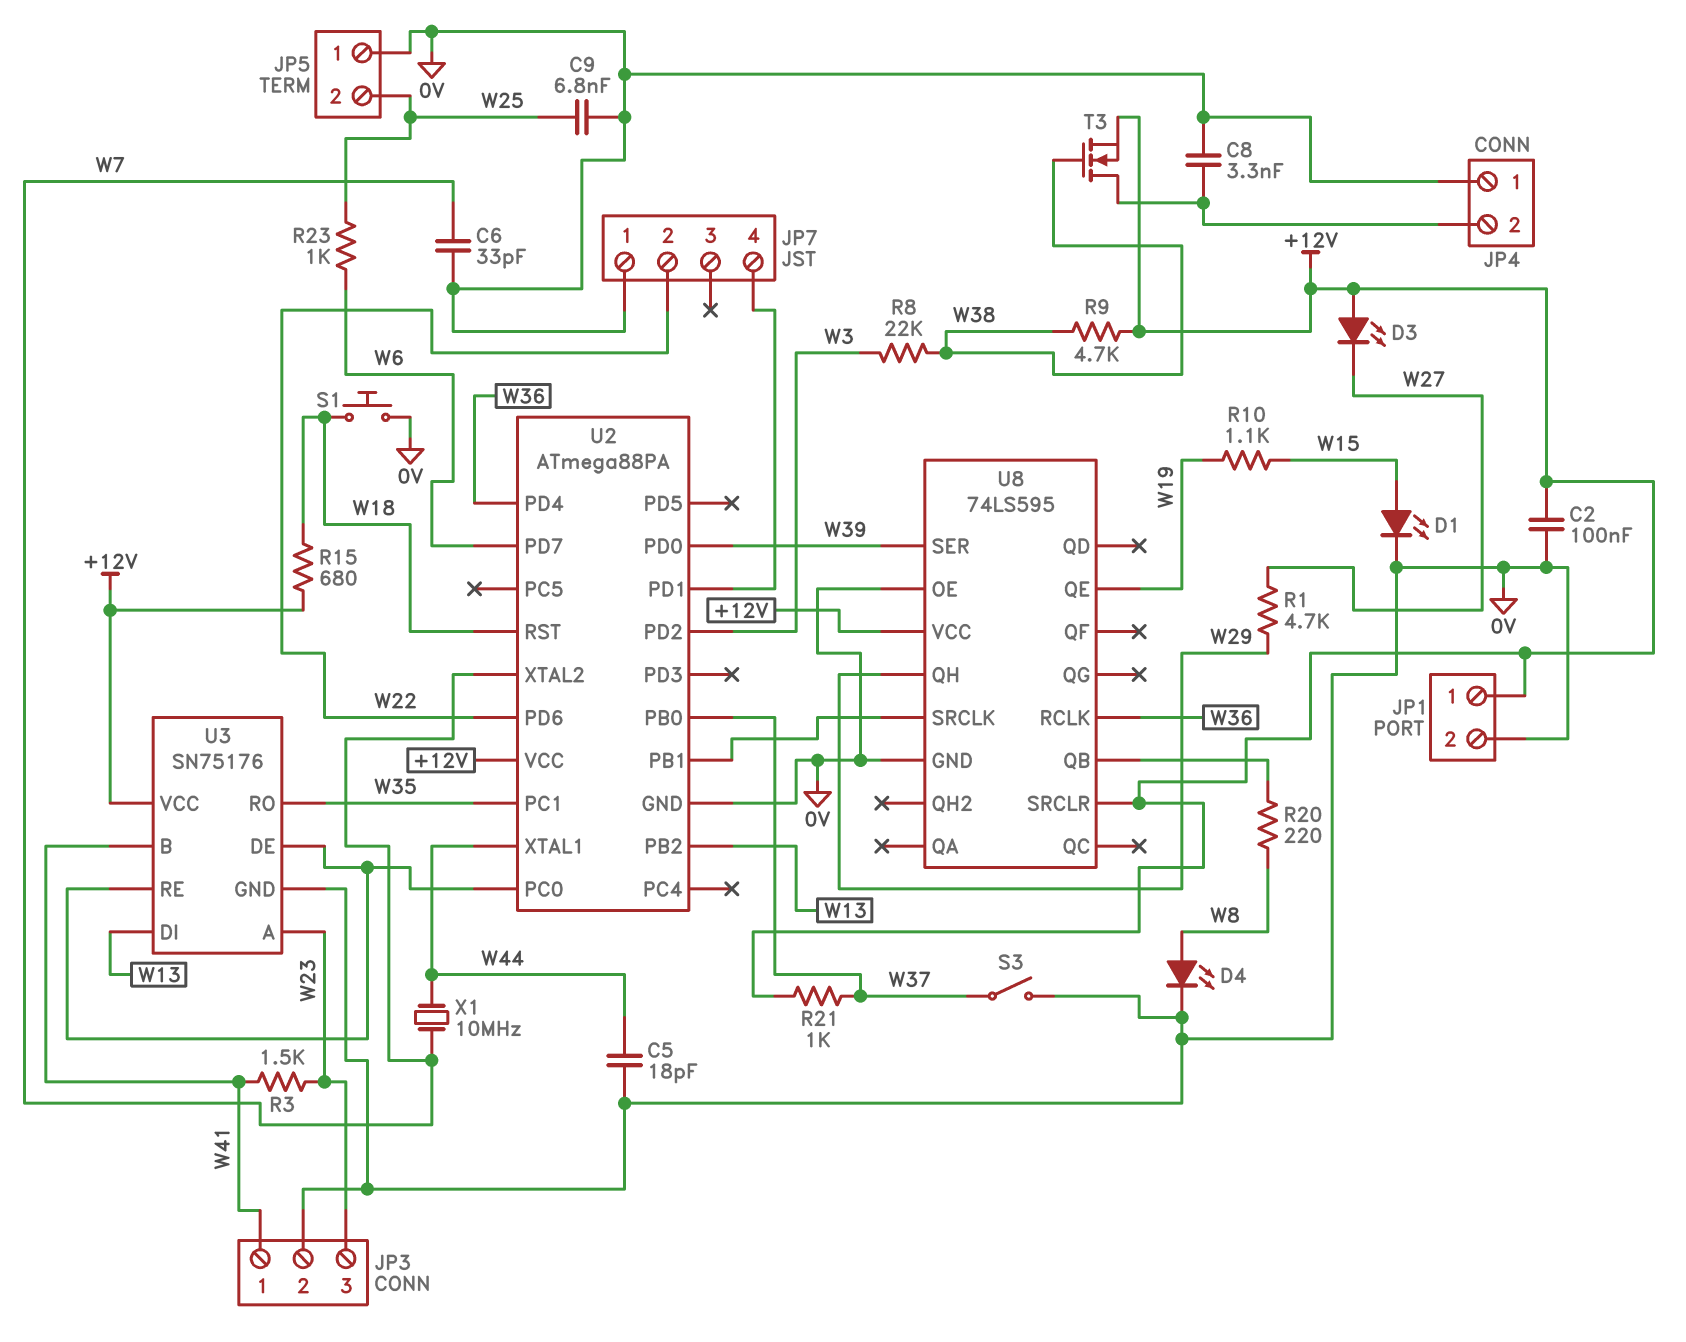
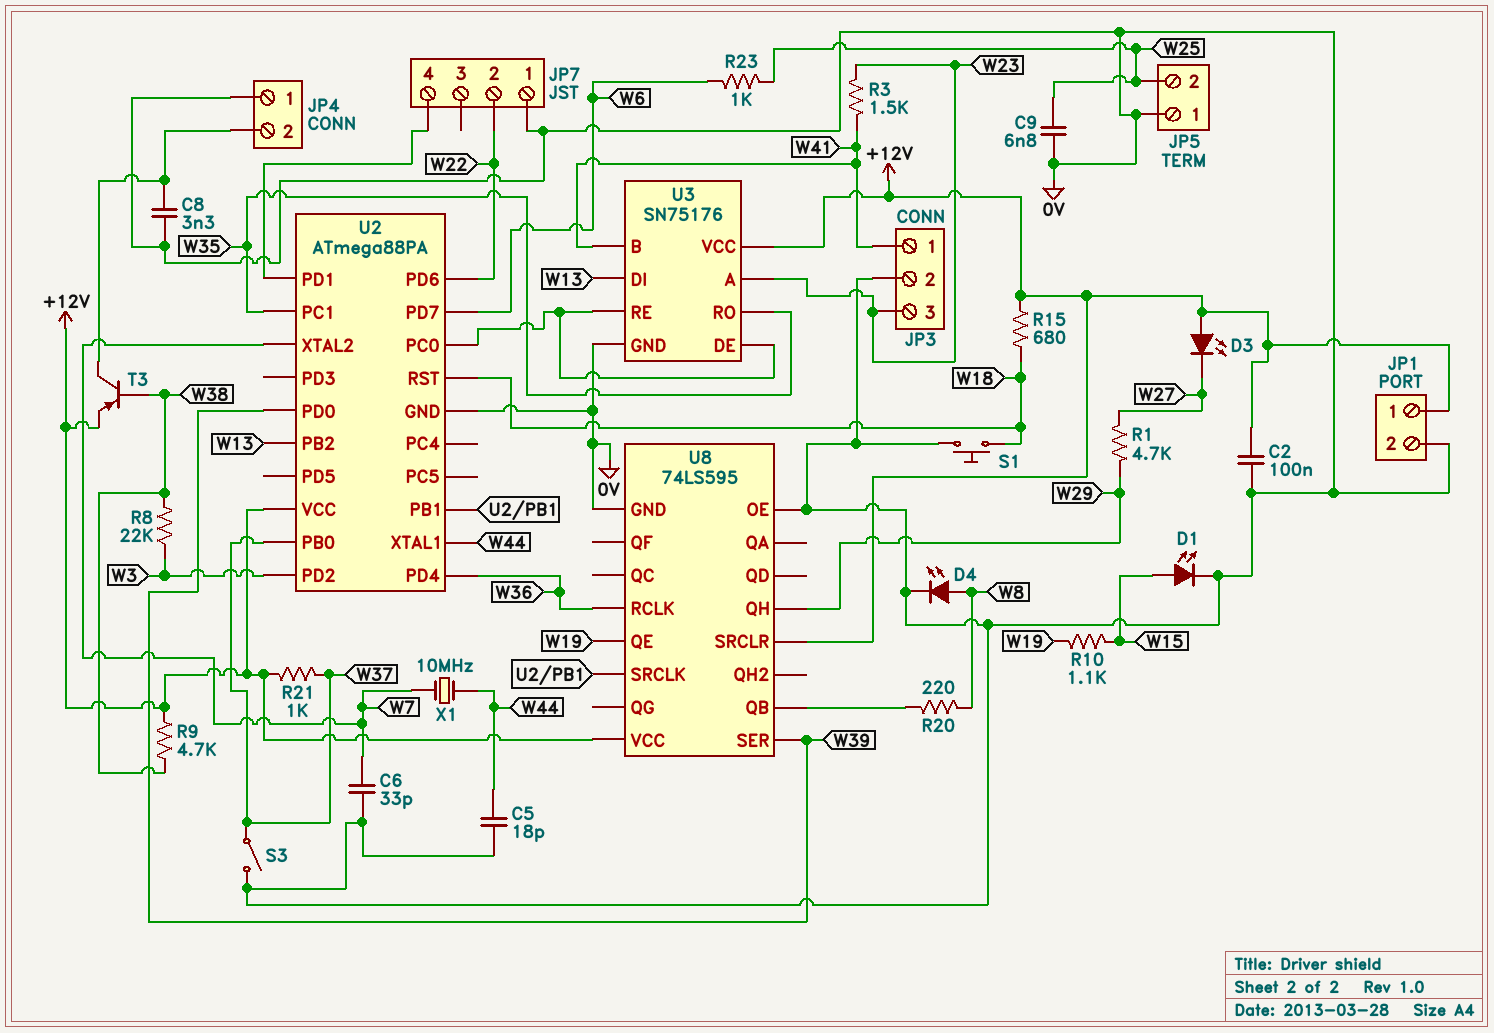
T3: NMOS (G W38, D JP4/2, S +12V) -> PNP (B W38, C JP4/2, E +12V)

